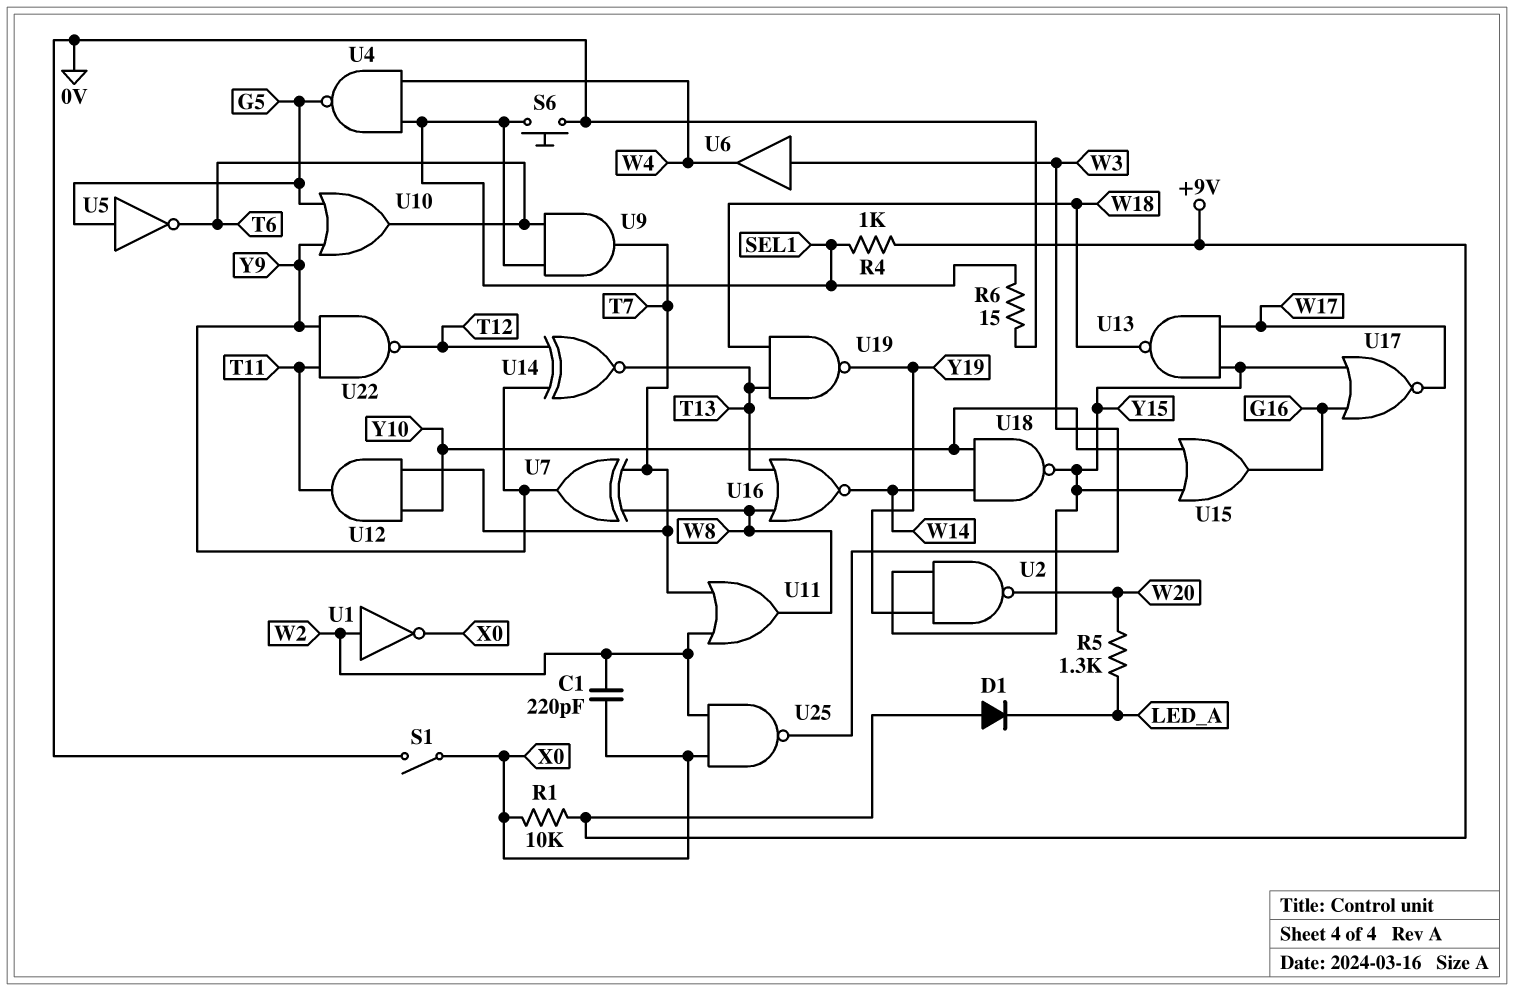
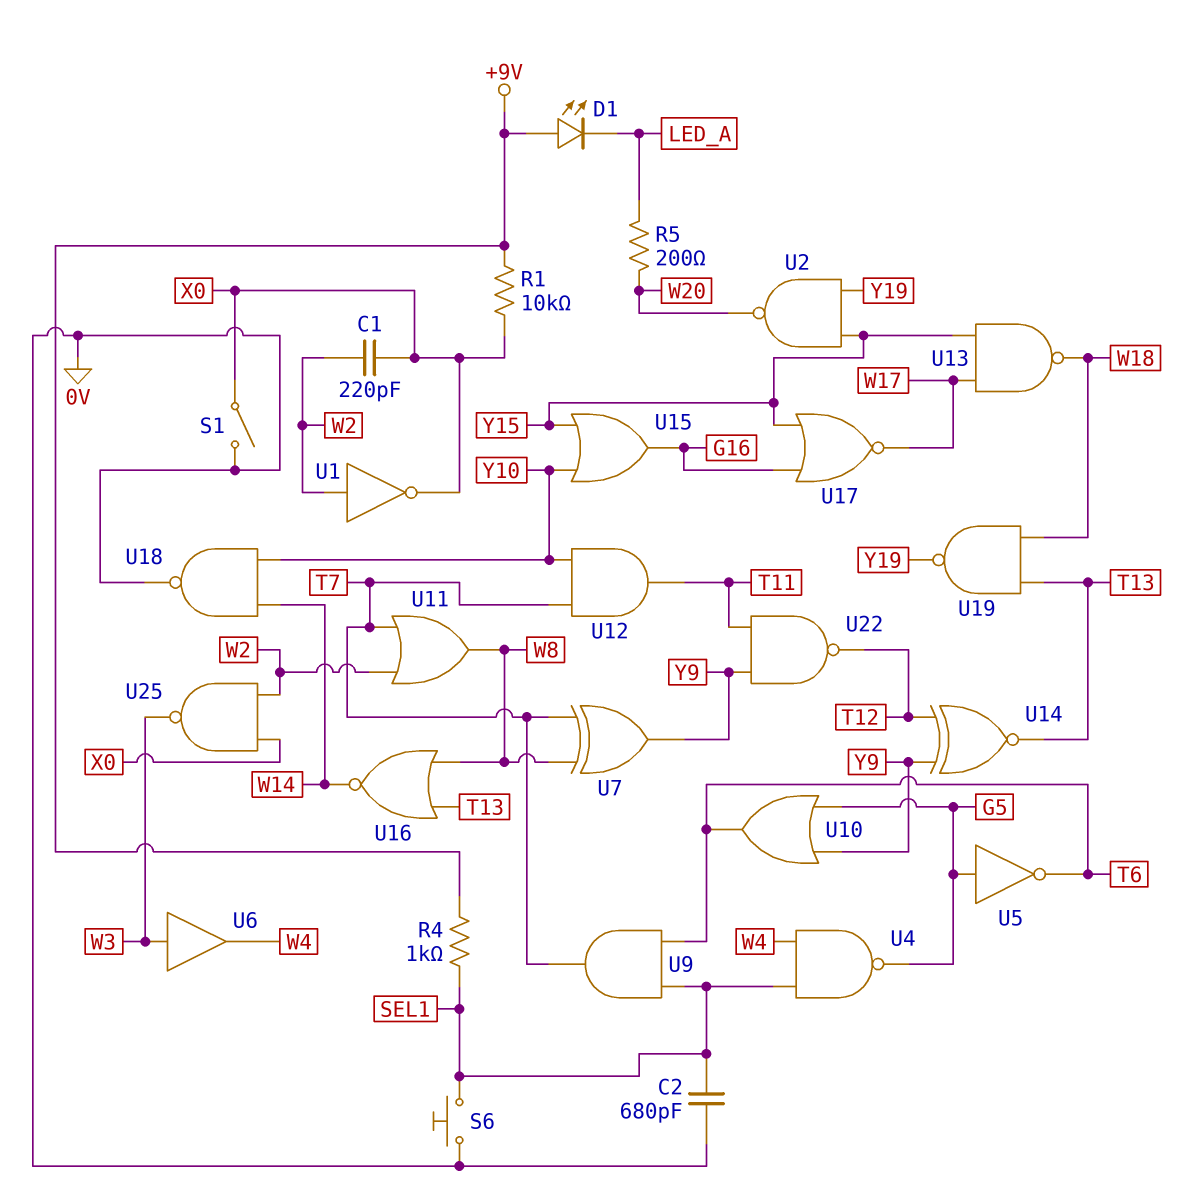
C2: none -> 680pF (0V, SEL1)
D1: diode (A +9V, K LED_A) -> LED (A +9V, K LED_A)
R5: 1.3k (LED_A, W20) -> 200 (LED_A, W20)
R6: 15 (0V, SEL1) -> none
U18: NAND (in W14, in Y10, out Y15) -> NAND (in W14, in Y10, out 0V)

